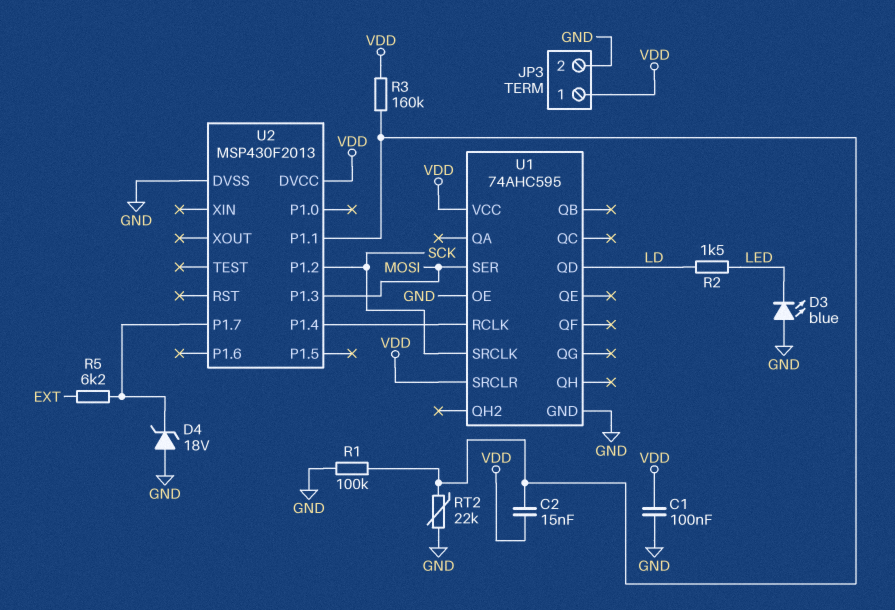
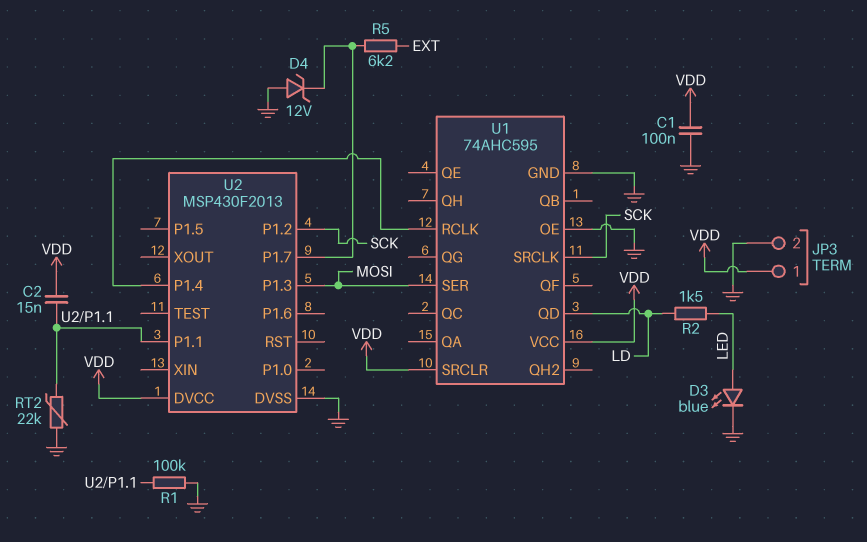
D3: LED blue (A GND, K LED) -> LED blue (A LED, K GND)
D4: zener 18V (A GND, K U2/P1.7) -> zener 12V (A GND, K U2/P1.7)
R3: 160k (U2/P1.1, VDD) -> none

